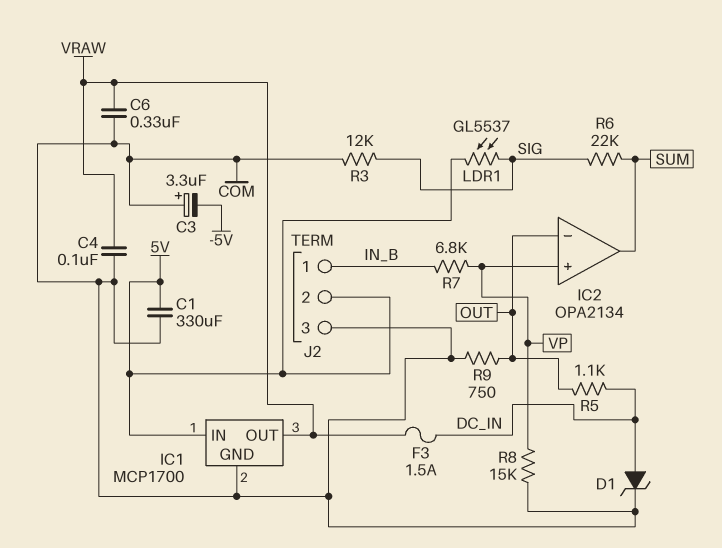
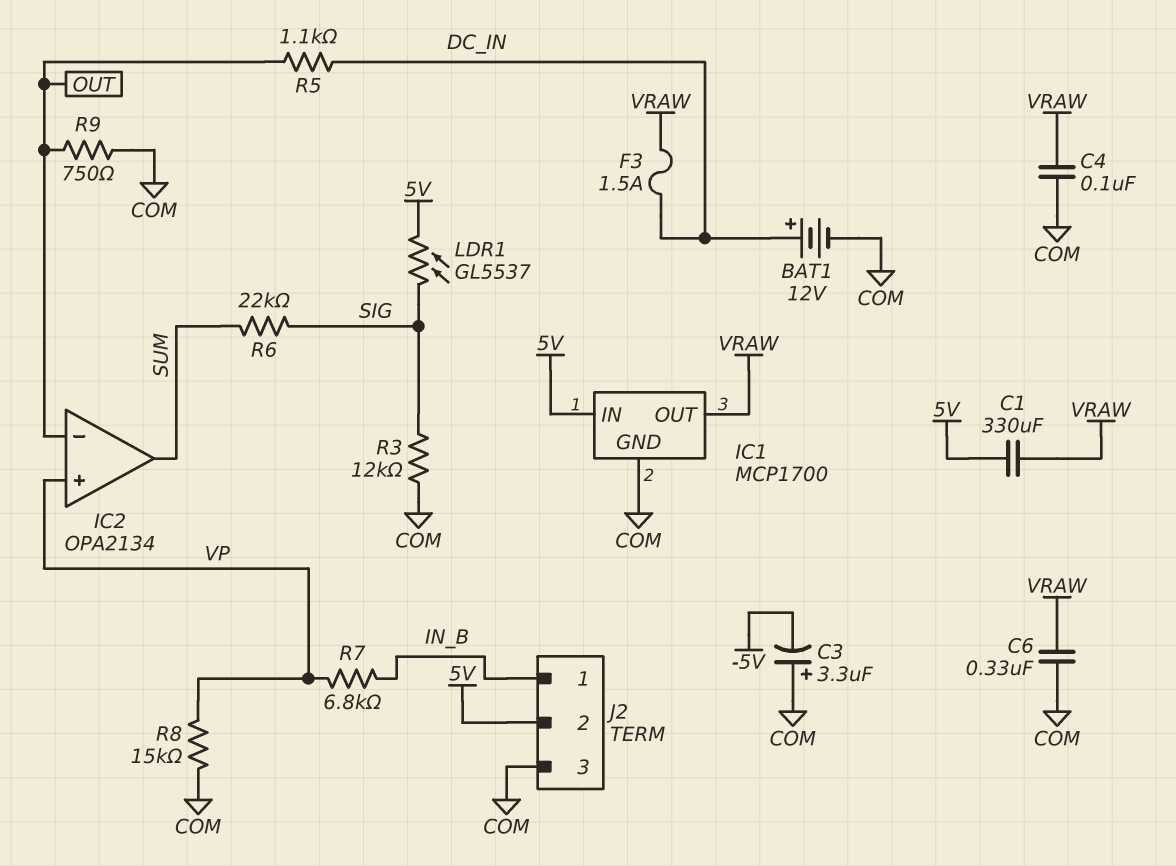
BAT1: none -> 12V (plus DC_IN, minus COM)
C1: 330uF (5V, COM) -> 330uF (5V, VRAW)
D1: zener (A DC_IN, K COM) -> none

